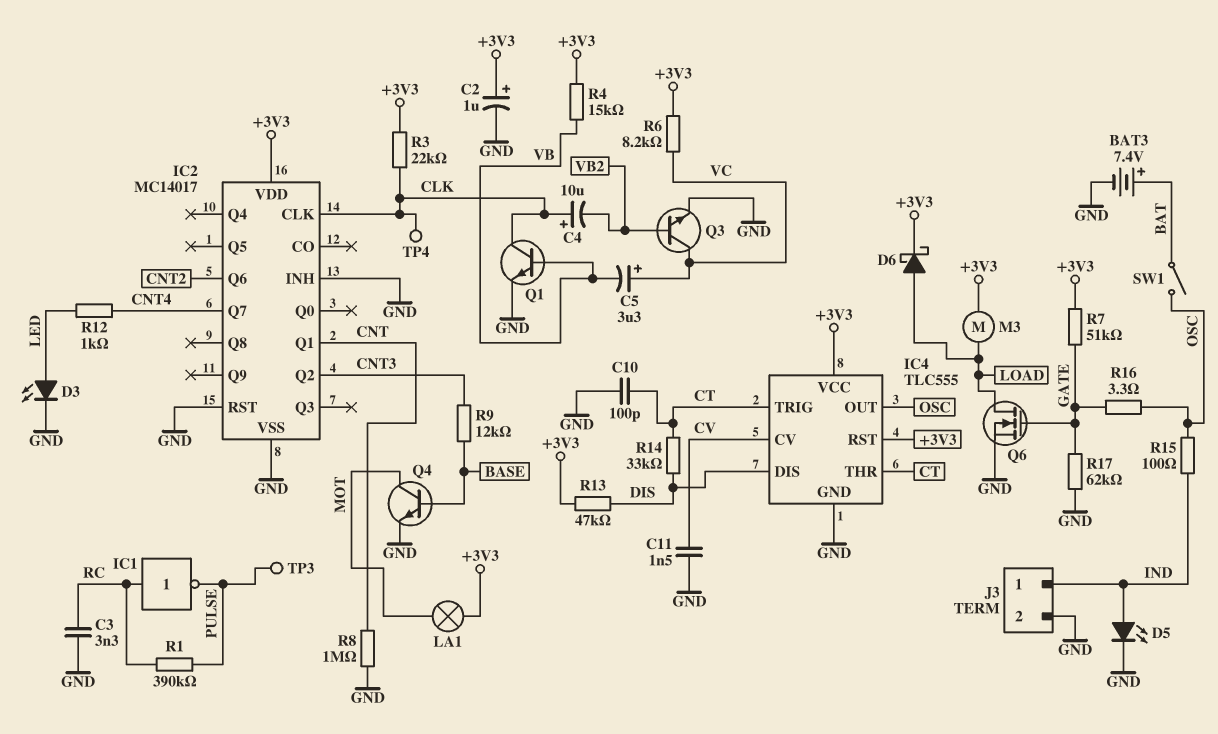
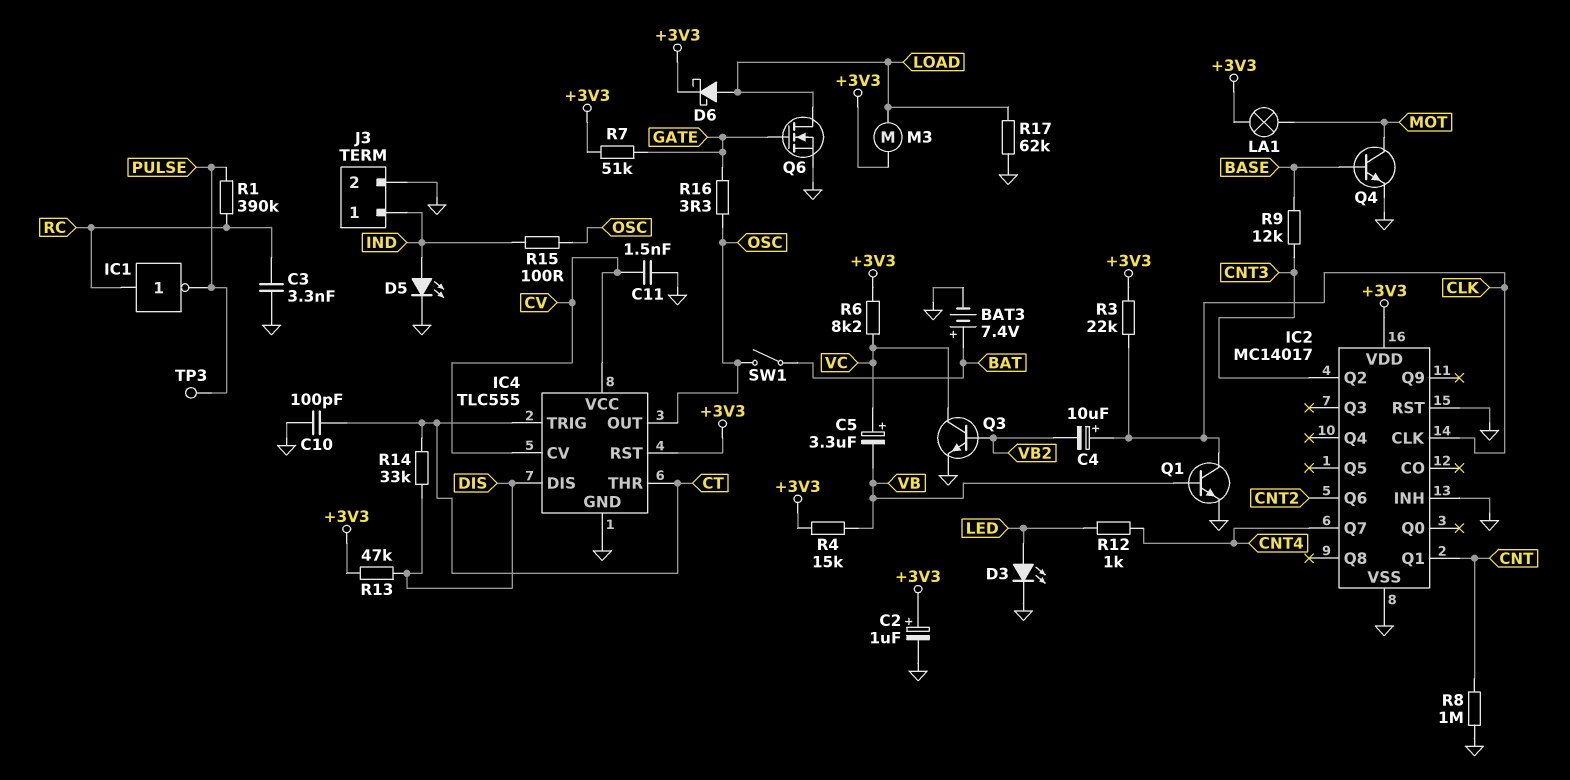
IC4 pin VCC: +3V3 -> CV
R17: 62k (GATE, GND) -> 62k (GND, LOAD)
TP4: test point (CLK) -> none

